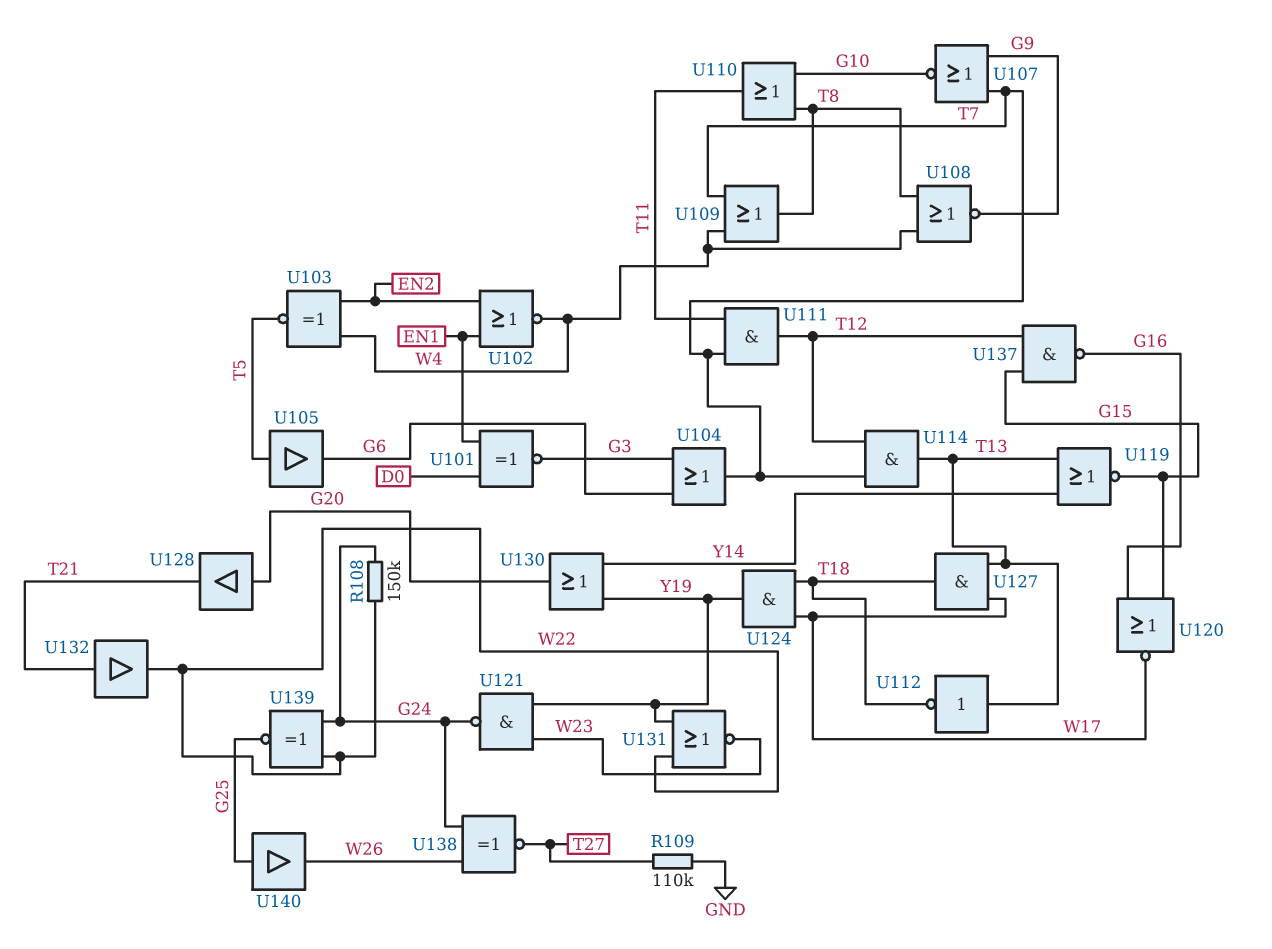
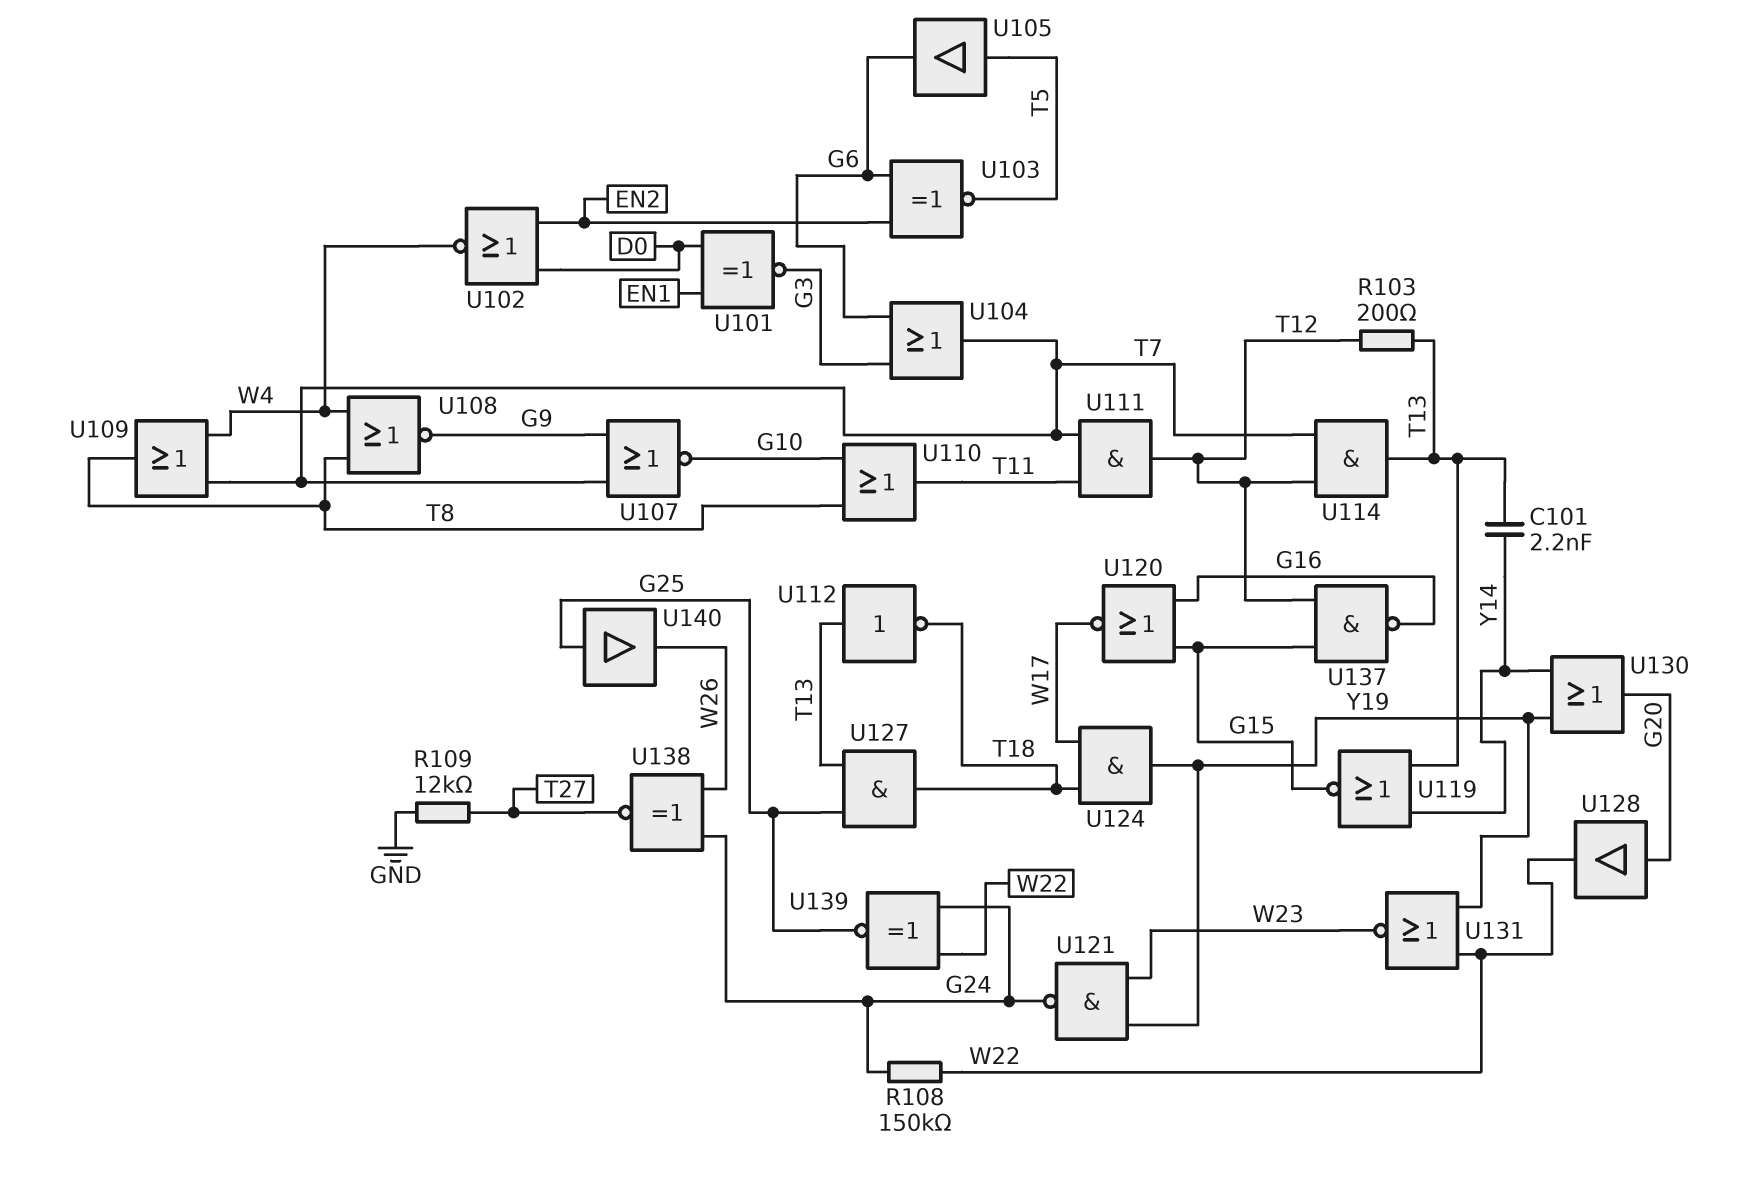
C101: none -> 2.2nF (T13, Y14)
R103: none -> 200 (T12, T13)
R109: 110k (GND, T27) -> 12k (GND, T27)
U102: NOR (in EN1, in EN2, out W4) -> NOR (in D0, in EN2, out W4)
U103: XNOR (in EN2, in W4, out T5) -> XNOR (in EN2, in G6, out T5)
U127: AND (in T13, in W17, out T18) -> AND (in G25, in T13, out T18)
U128: buffer (in G20, out T21) -> buffer (in G20, out W22)
U132: buffer (in T21, out W22) -> none

